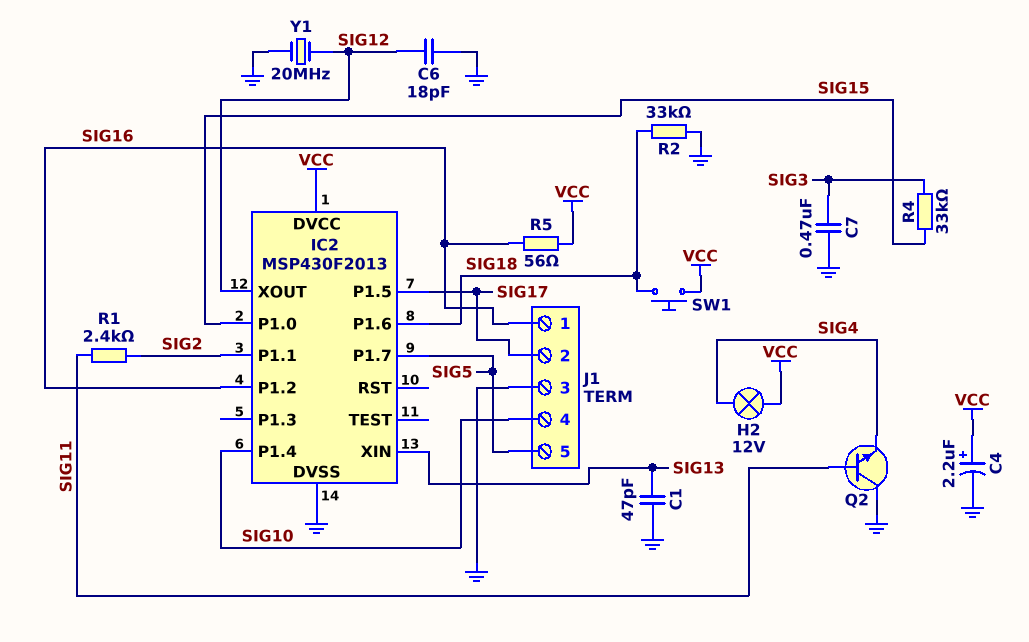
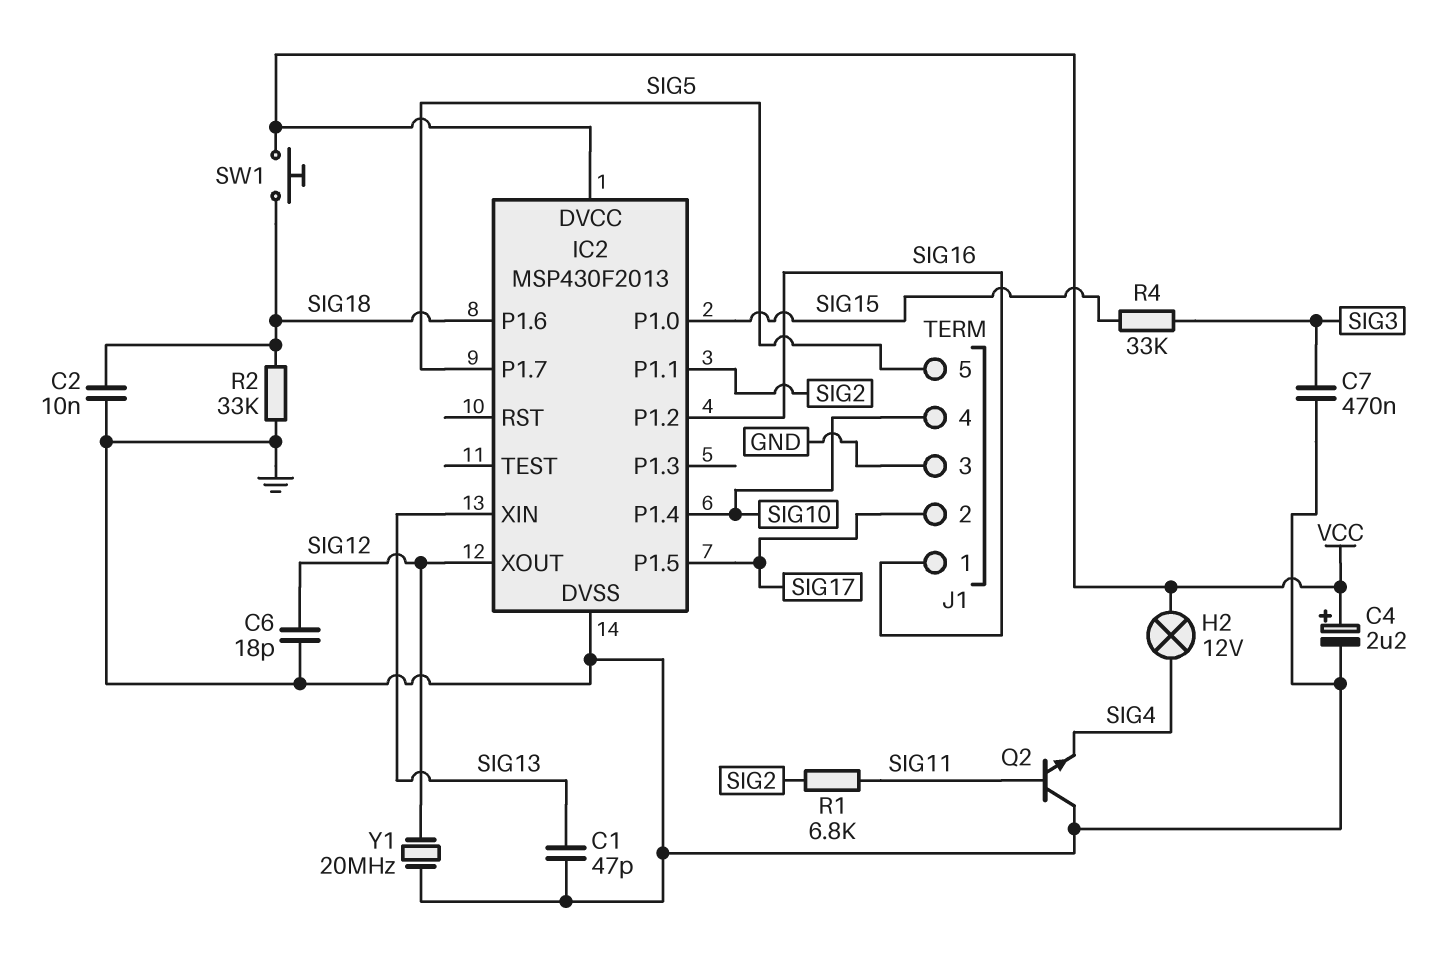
C2: none -> 10nF (GND, SIG18)
R1: 2.4k (SIG2, SIG11) -> 6.8k (SIG2, SIG11)
R5: 56 (SIG16, VCC) -> none

